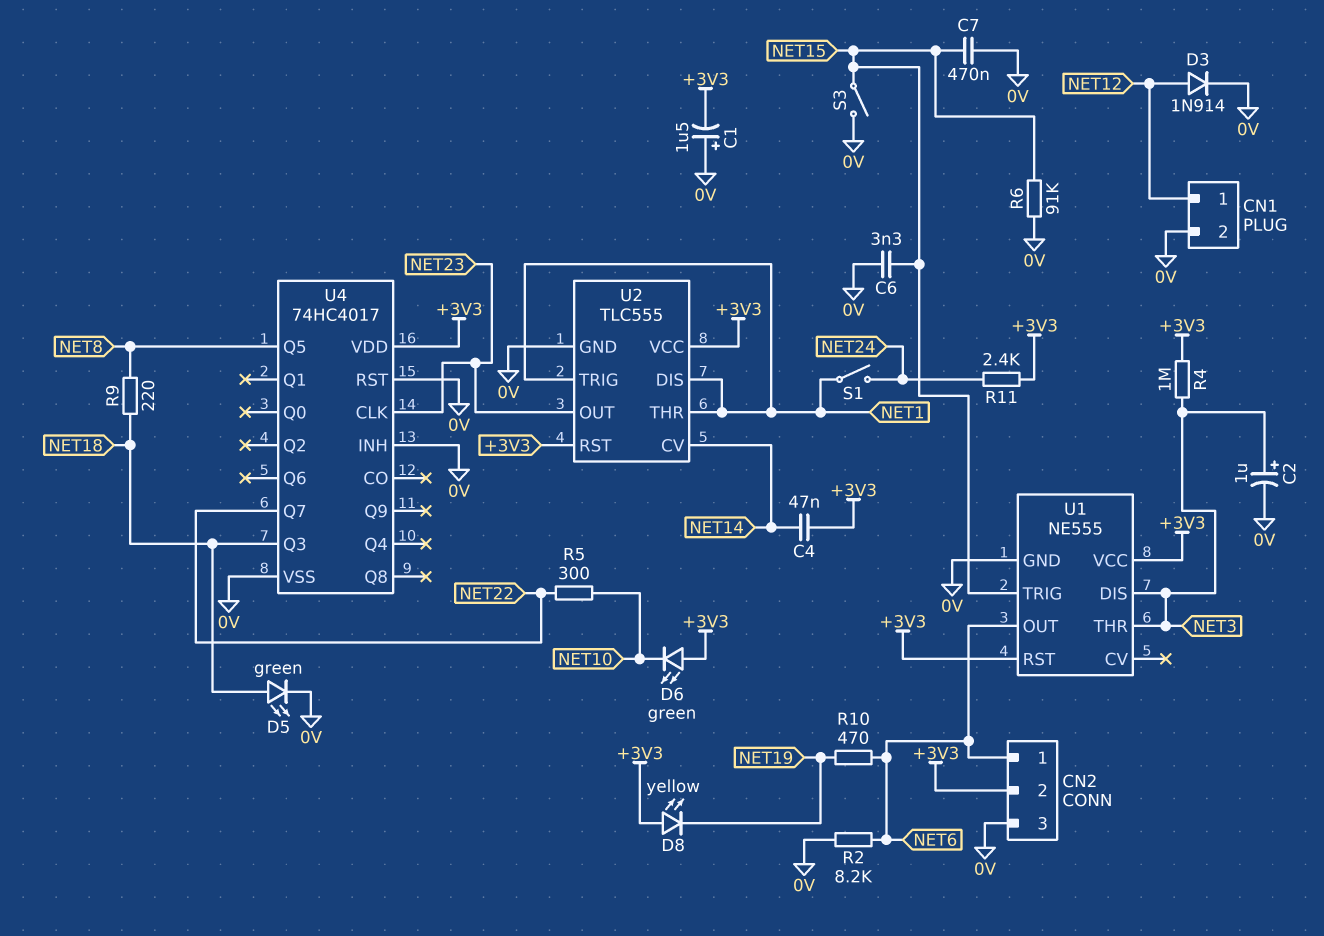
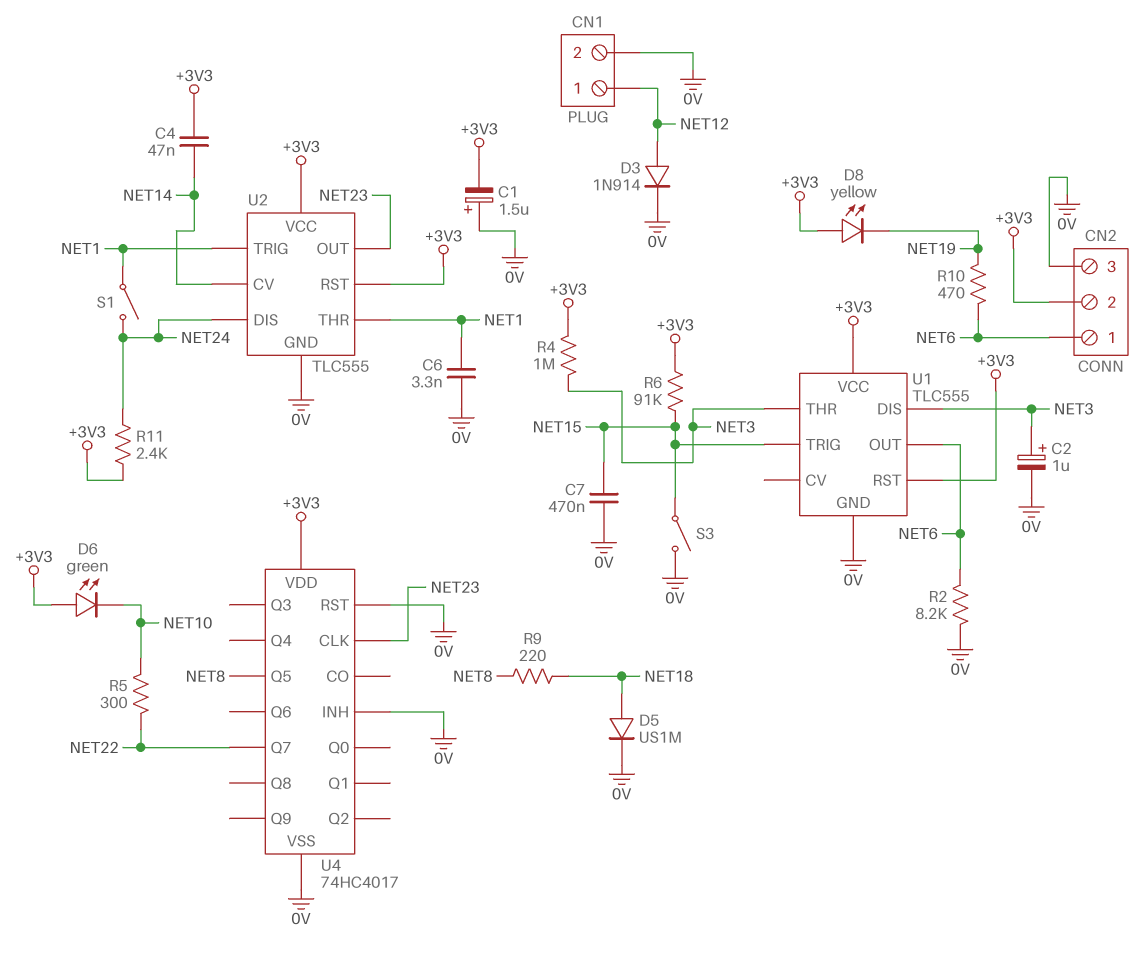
C6: 3.3nF (0V, NET15) -> 3.3nF (0V, NET1)
D5: LED green (A NET18, K 0V) -> diode US1M (A NET18, K 0V)
R6: 91k (0V, NET15) -> 91k (+3V3, NET15)
U1: NE555 -> TLC555
U2 pin DIS: NET1 -> NET24
U4 pin Q3: NET18 -> none

